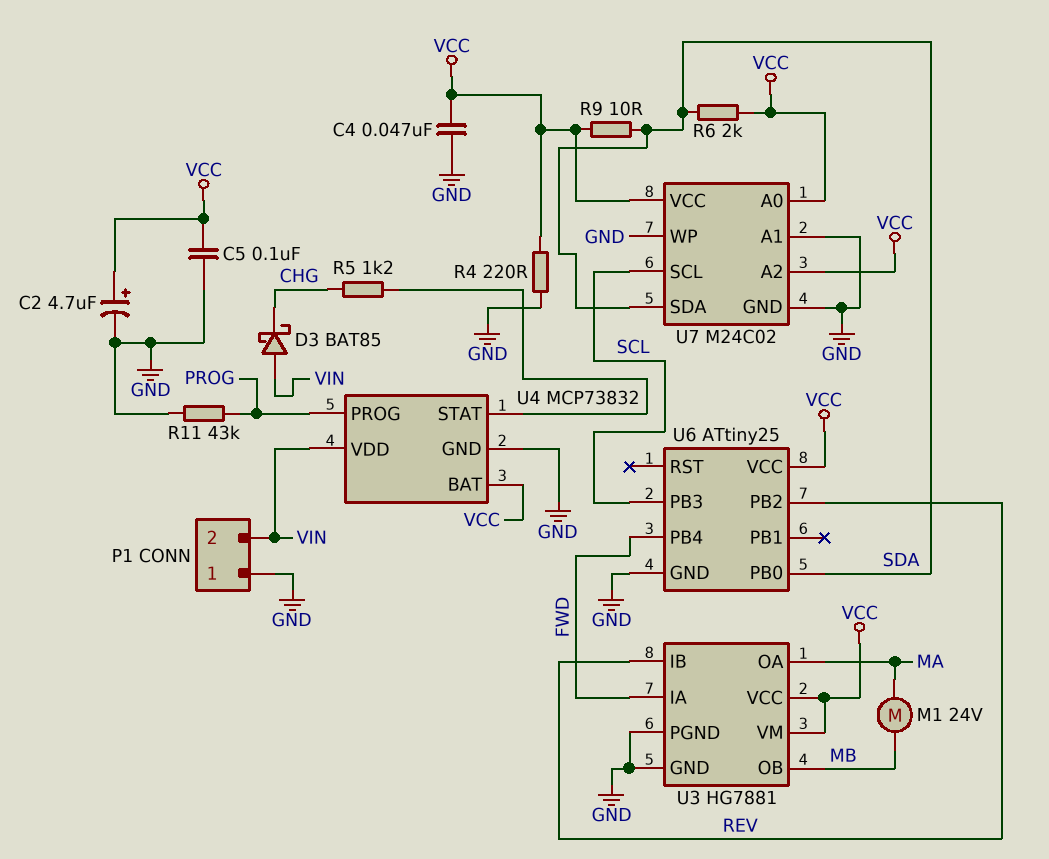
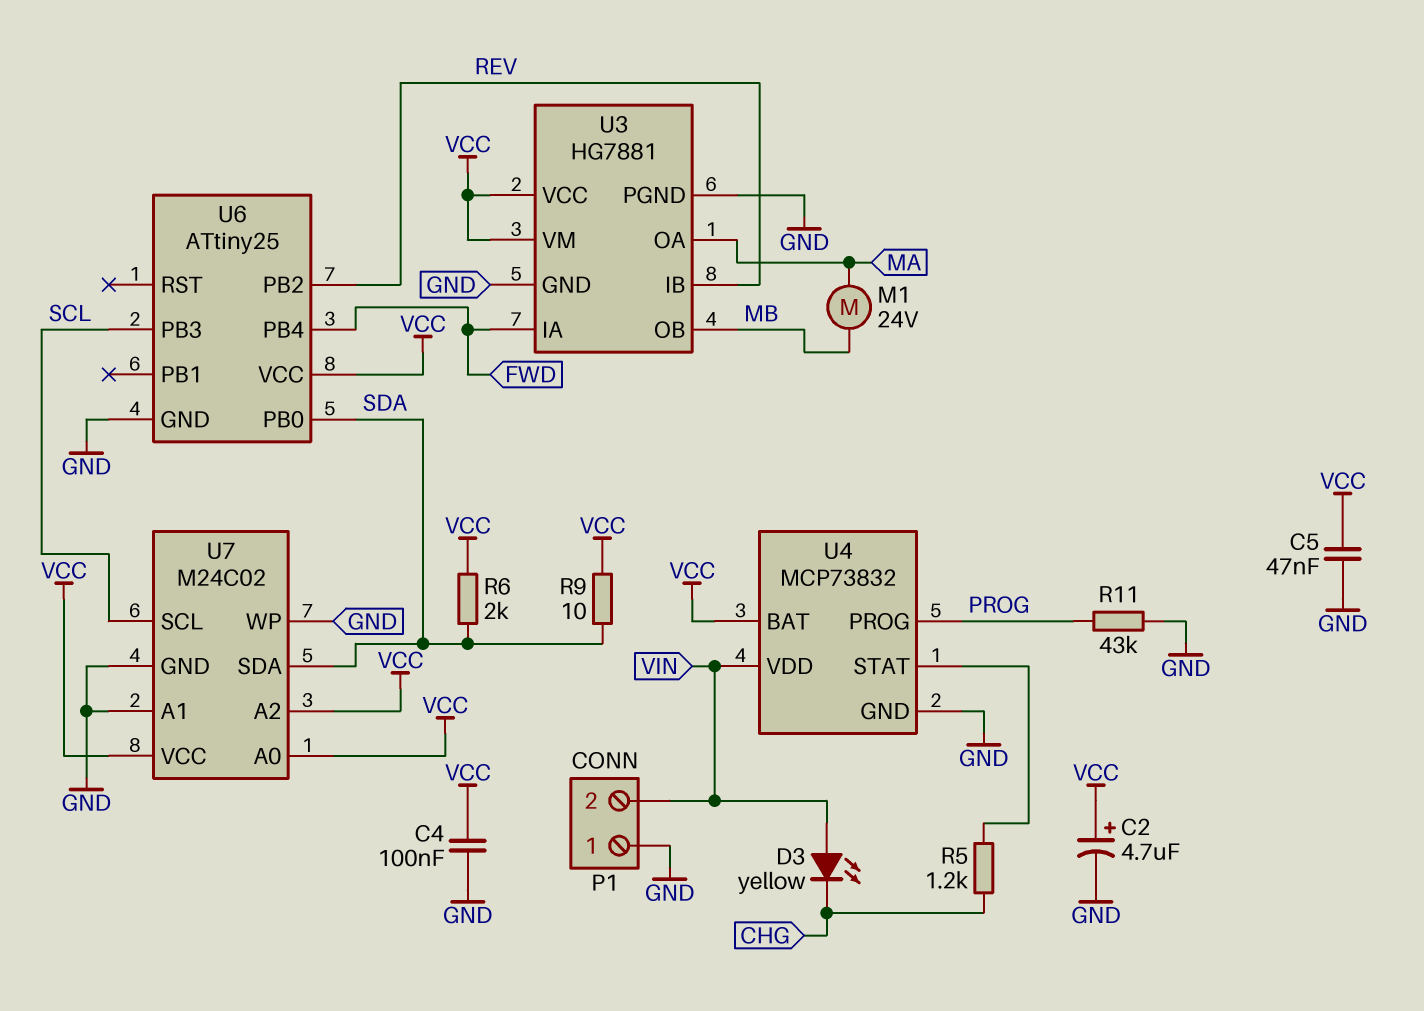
C4: 47nF (GND, VCC) -> 100nF (GND, VCC)
C5: 100nF (GND, VCC) -> 47nF (GND, VCC)
D3: schottky BAT85 (A VIN, K CHG) -> LED yellow (A VIN, K CHG)
R4: 220 (GND, VCC) -> none

